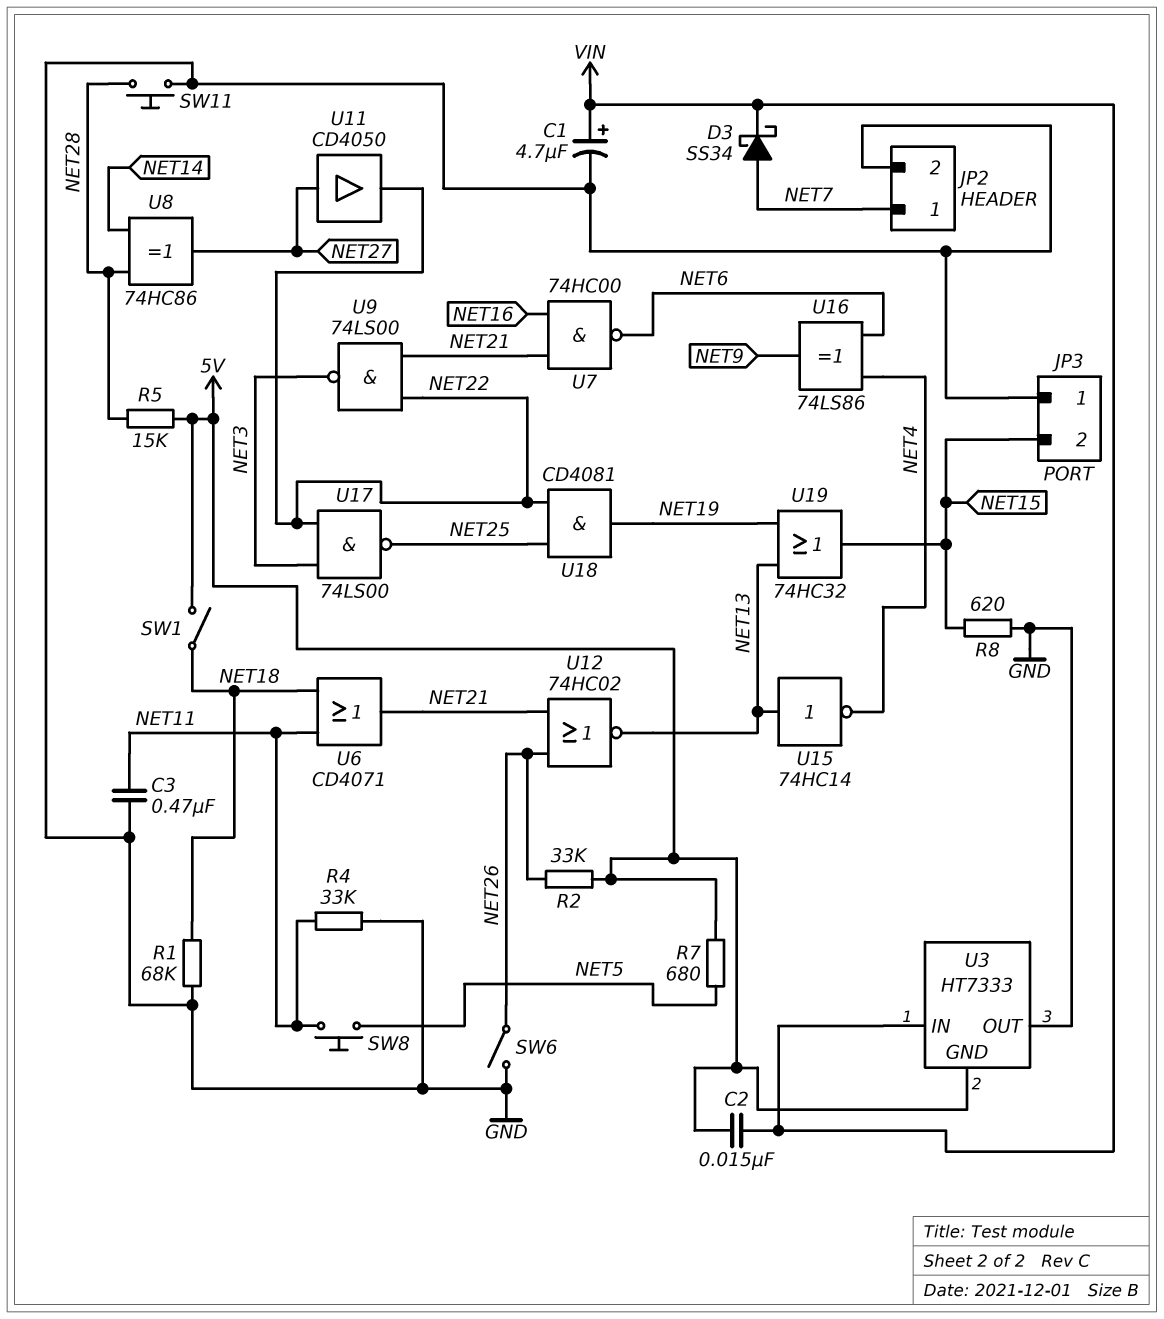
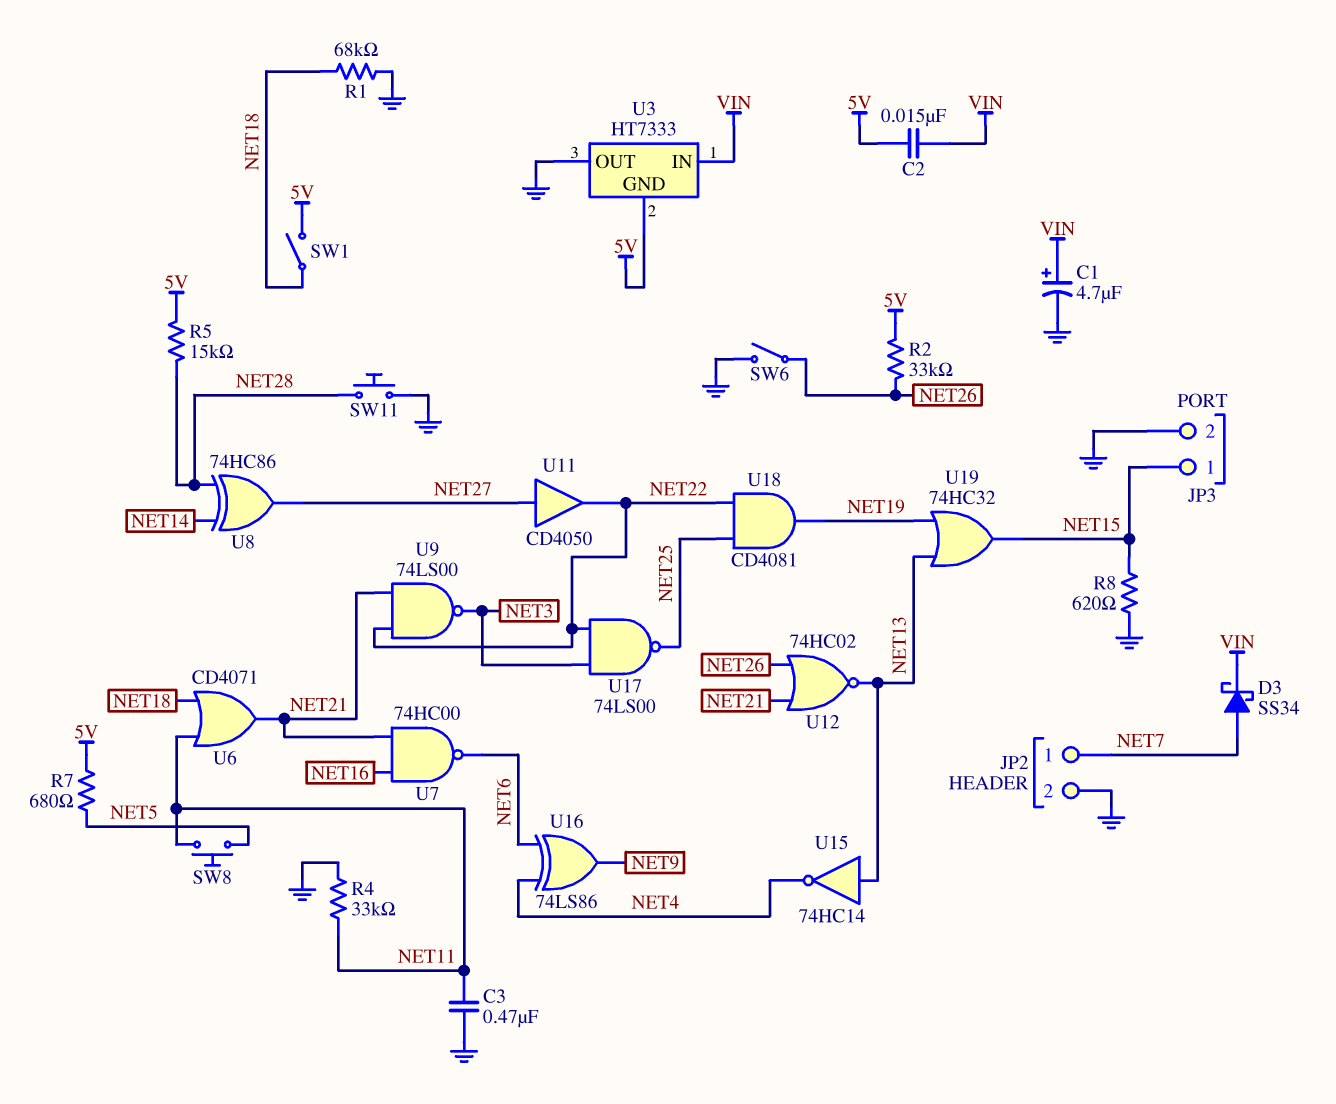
JP3 pin 1: GND -> NET15
JP3 pin 2: NET15 -> GND

